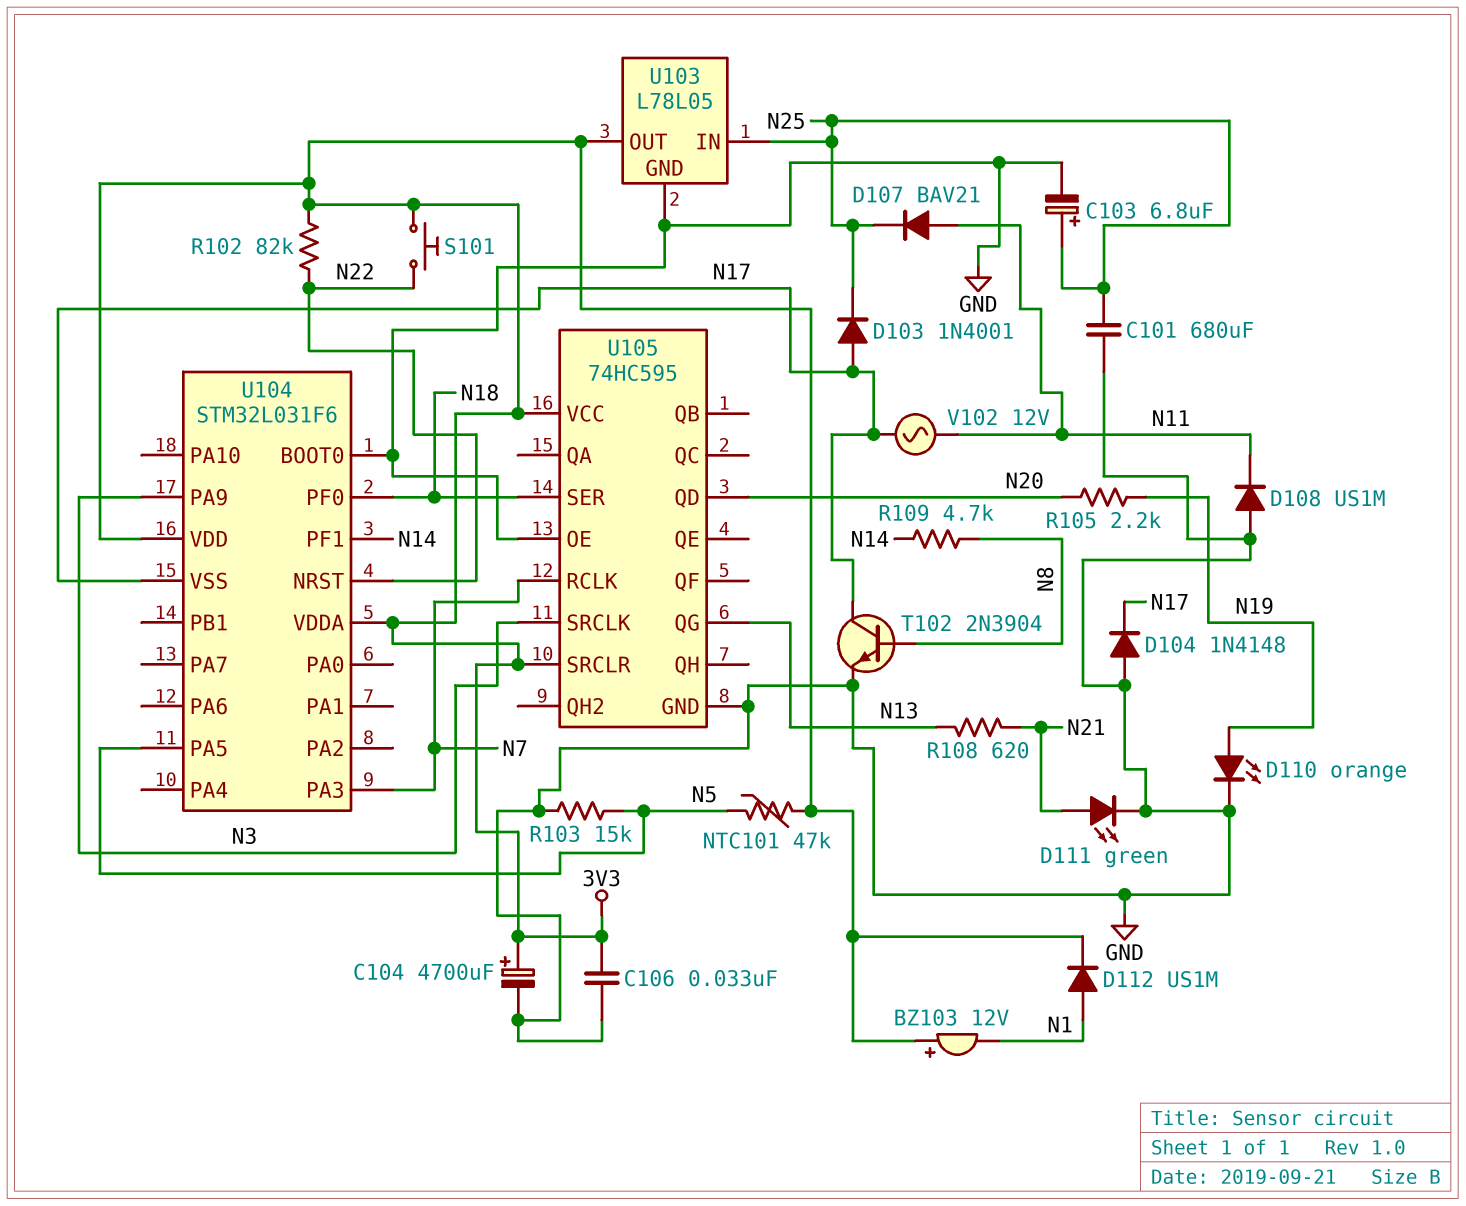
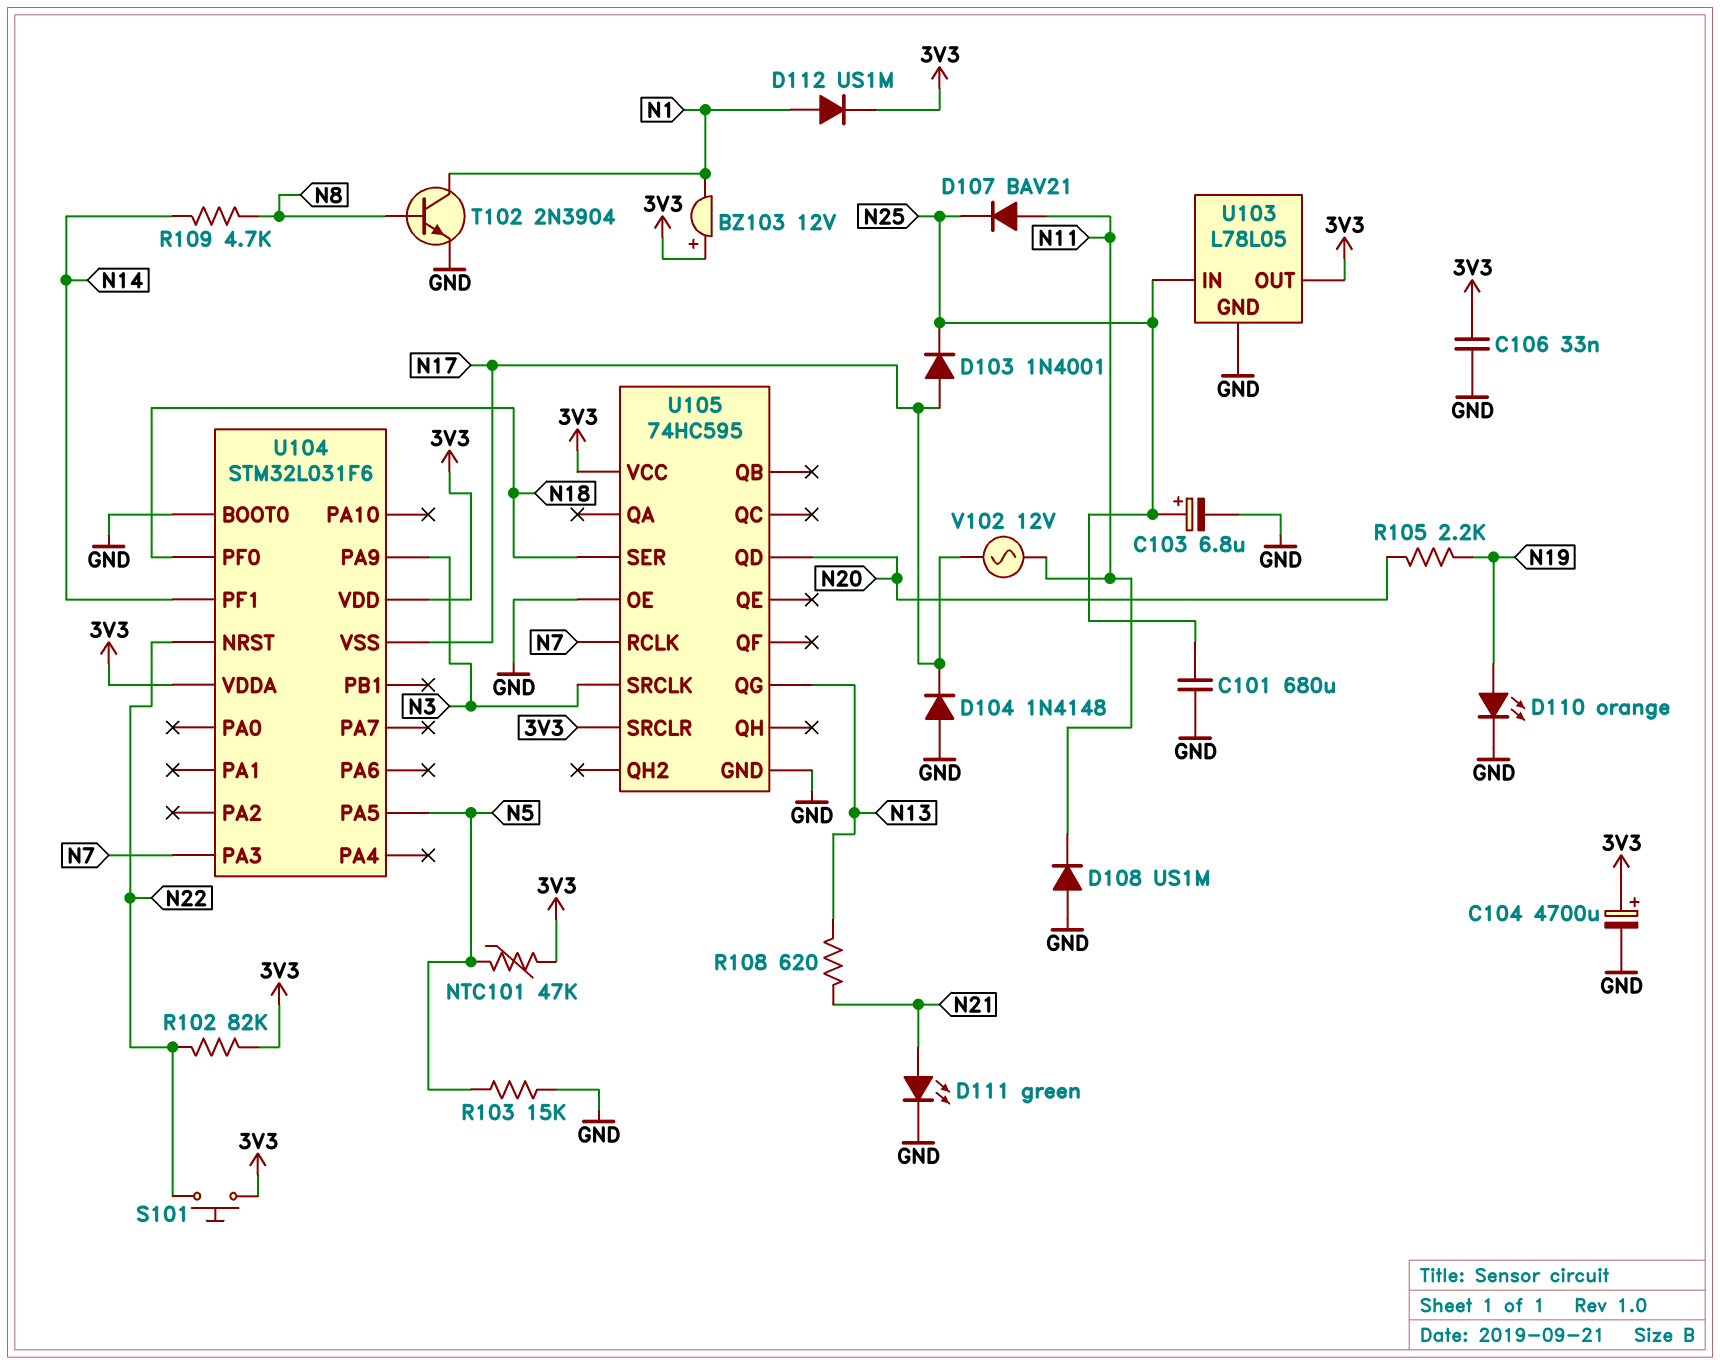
T102: NPN 2N3904 (B N8, C N17, E GND) -> NPN 2N3904 (B N8, C N1, E GND)

